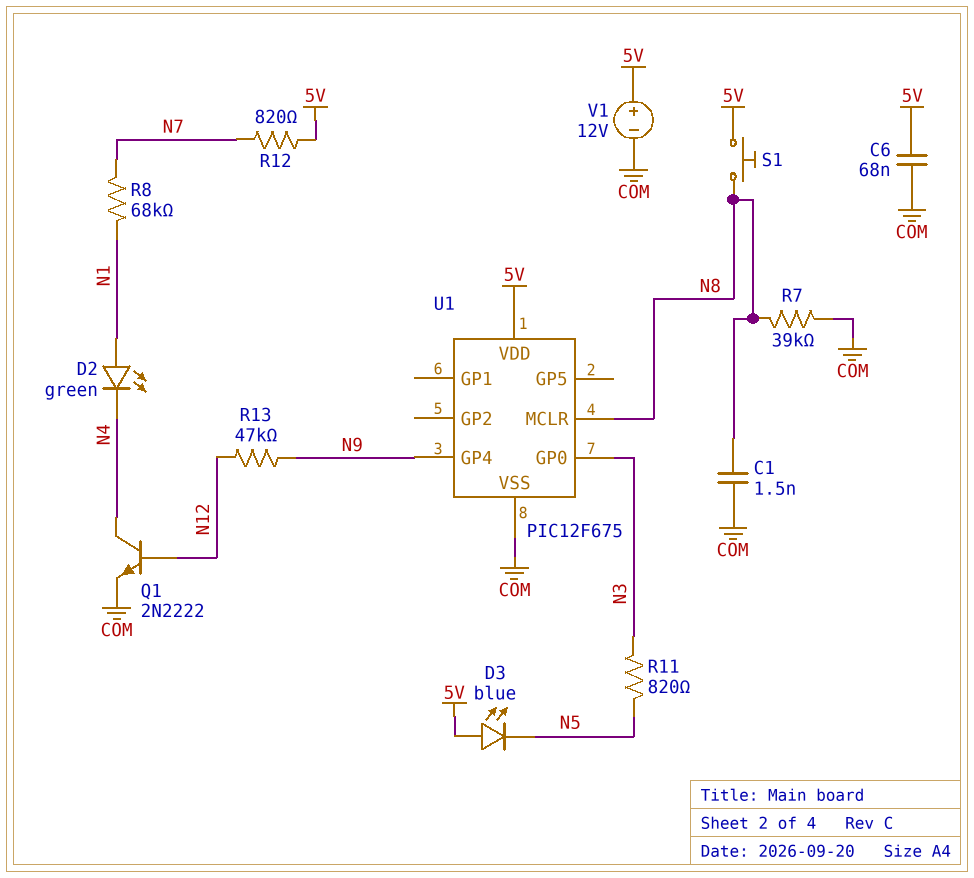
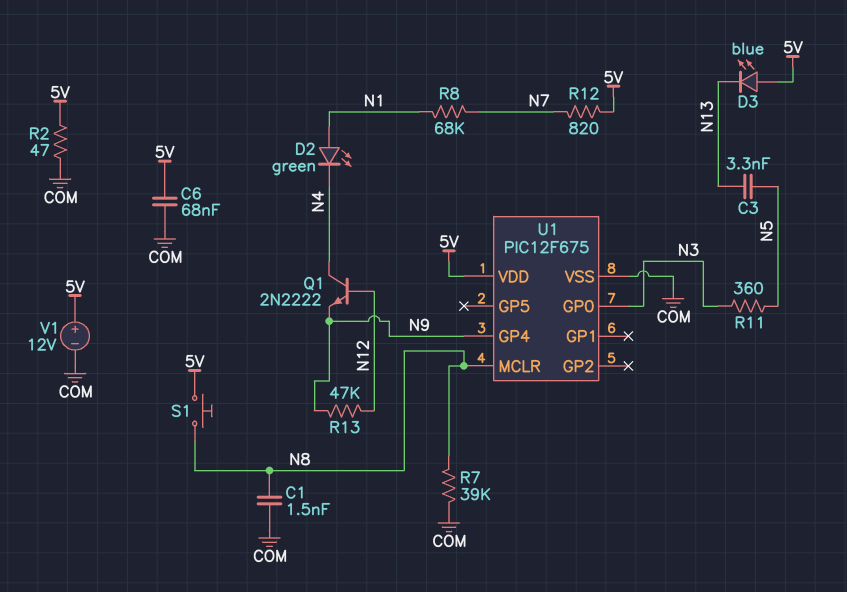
C3: none -> 3.3nF (N5, N13)
D3: LED blue (A 5V, K N5) -> LED blue (A 5V, K N13)
Q1: NPN 2N2222 (B N12, C N4, E COM) -> NPN 2N2222 (B N12, C N4, E N9)
R2: none -> 47 (5V, COM)
R11: 820 (N3, N5) -> 360 (N3, N5)

